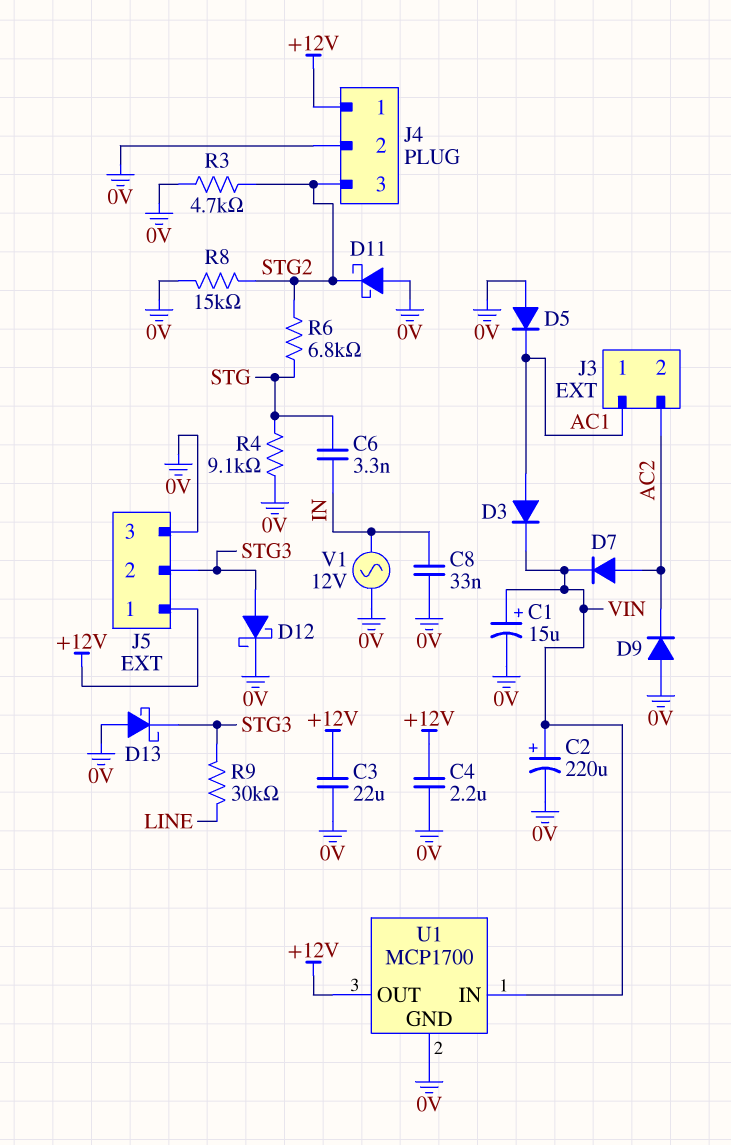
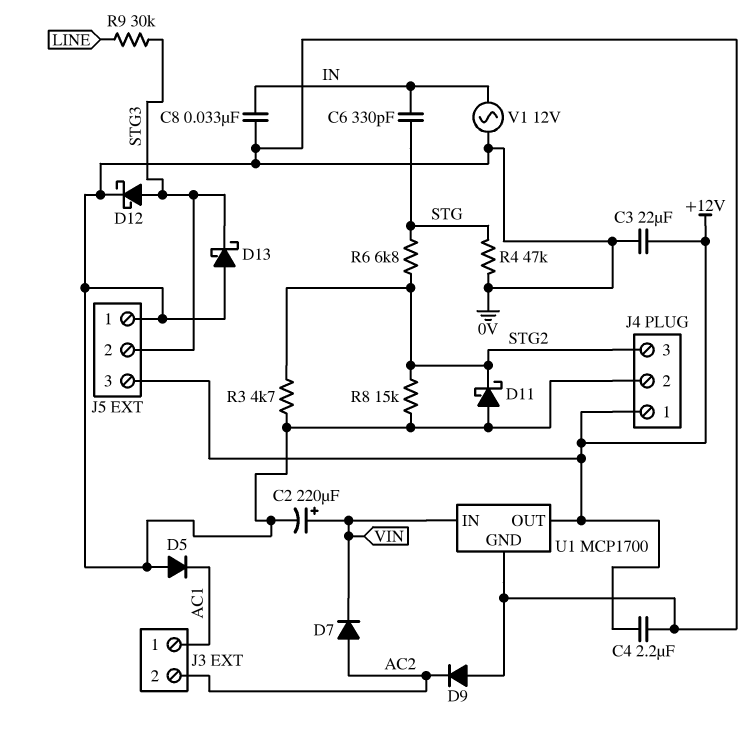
C1: 15uF (plus VIN, minus 0V) -> none
C6: 3.3nF (IN, STG) -> 330pF (IN, STG)
D3: diode (A AC1, K VIN) -> none
J5 pin 1: +12V -> 0V
J5 pin 3: 0V -> +12V
R4: 9.1k (0V, STG) -> 47k (0V, STG)

